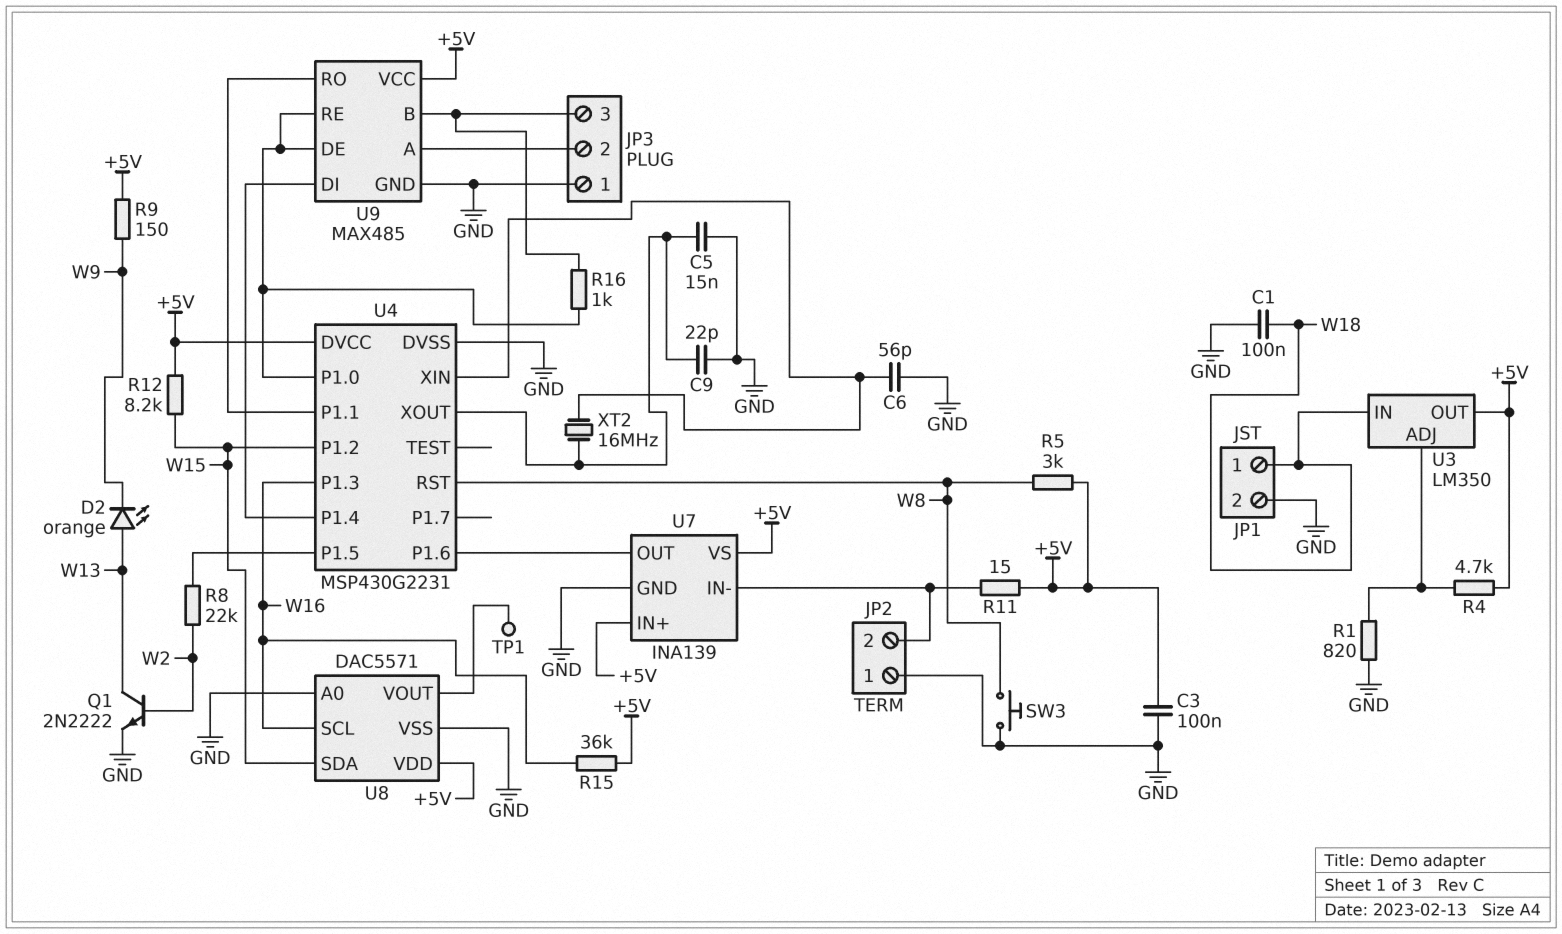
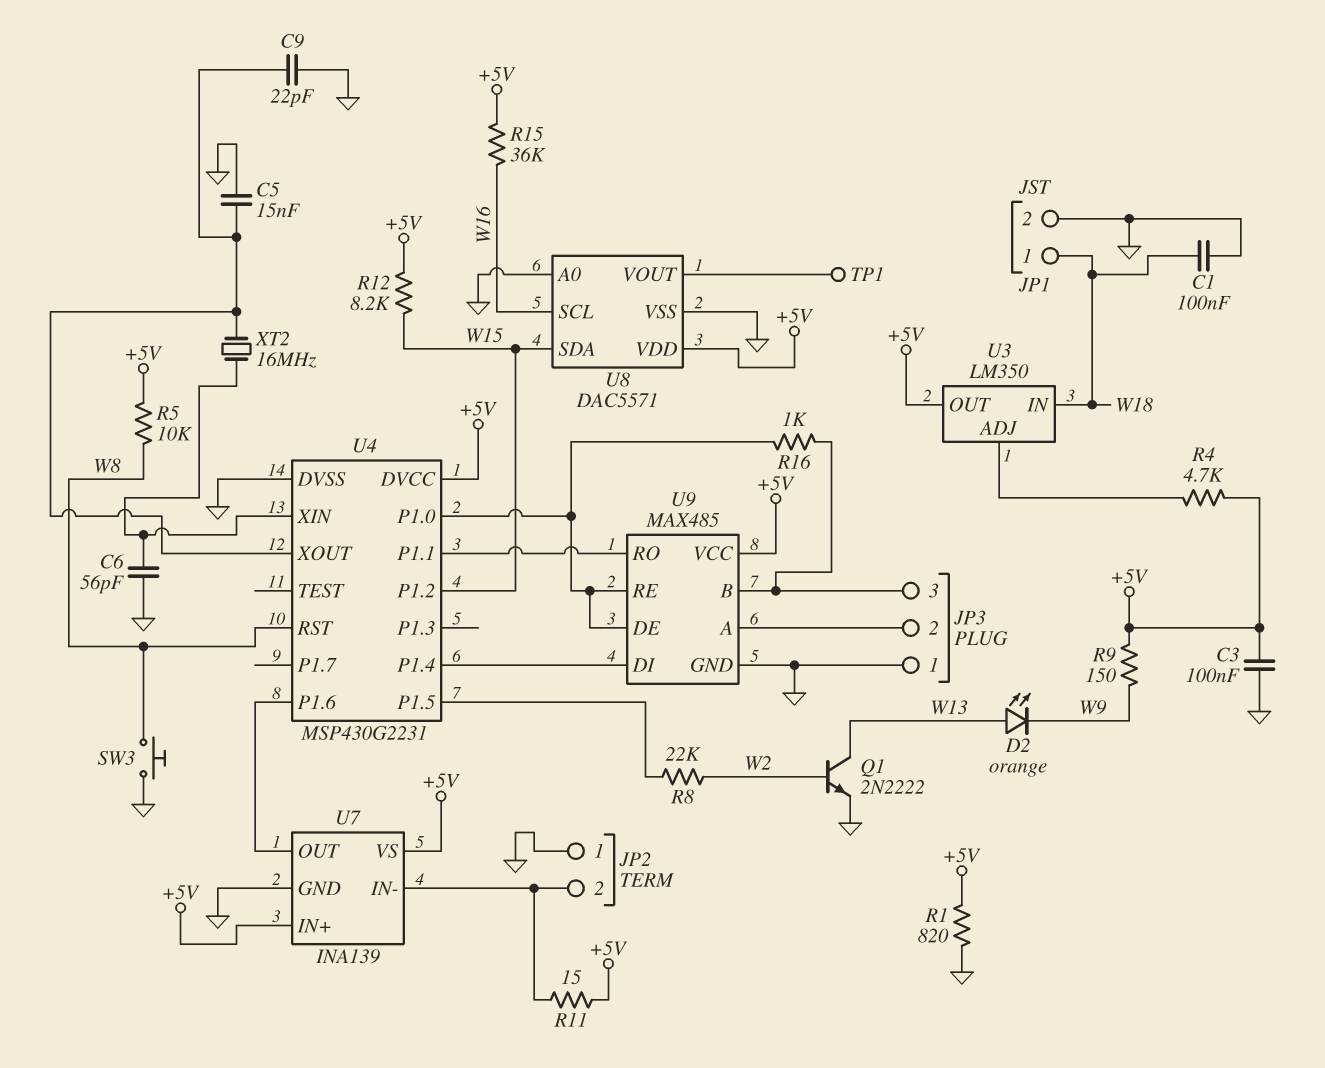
R1: 820 (GND, U3/ADJ) -> 820 (+5V, GND)
R5: 3k (+5V, W8) -> 10k (+5V, W8)
U4 pin P1.3: W16 -> none

